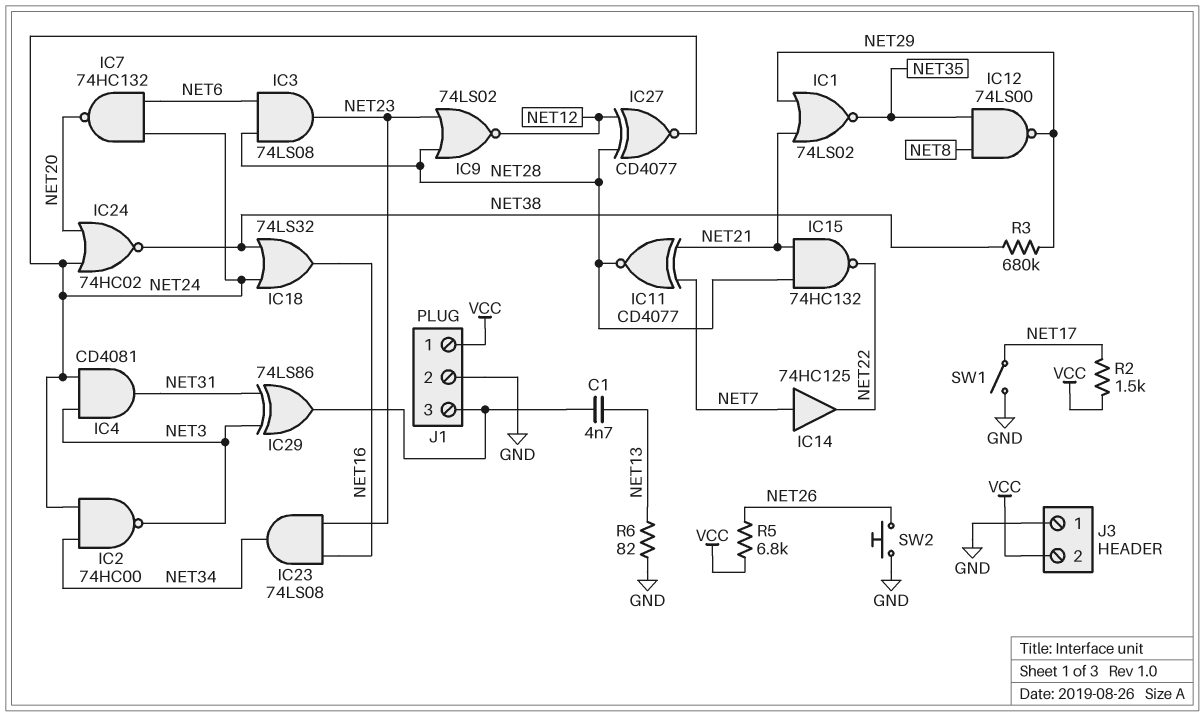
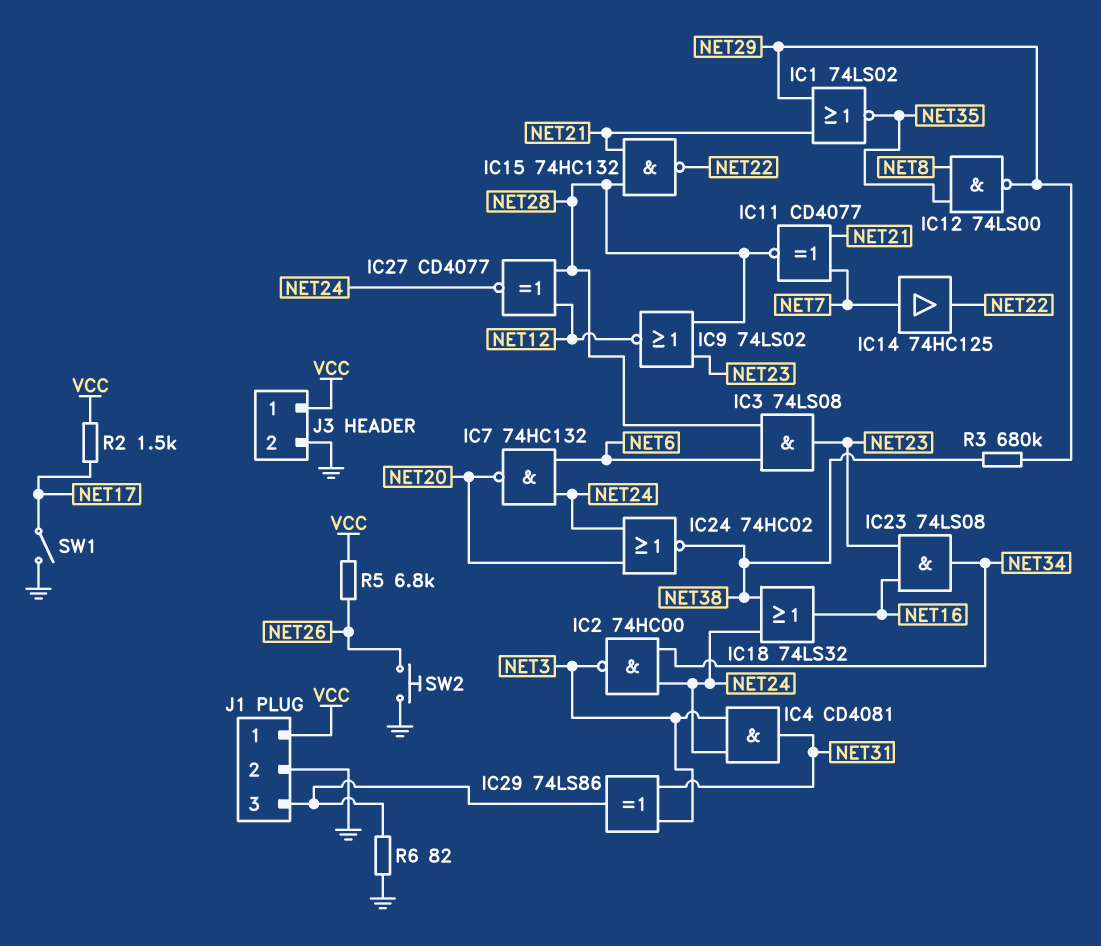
C1: 4.7nF (J1/3, NET13) -> none
J3 pin 1: GND -> VCC
J3 pin 2: VCC -> GND
R6: 82 (GND, NET13) -> 82 (GND, J1/3)

